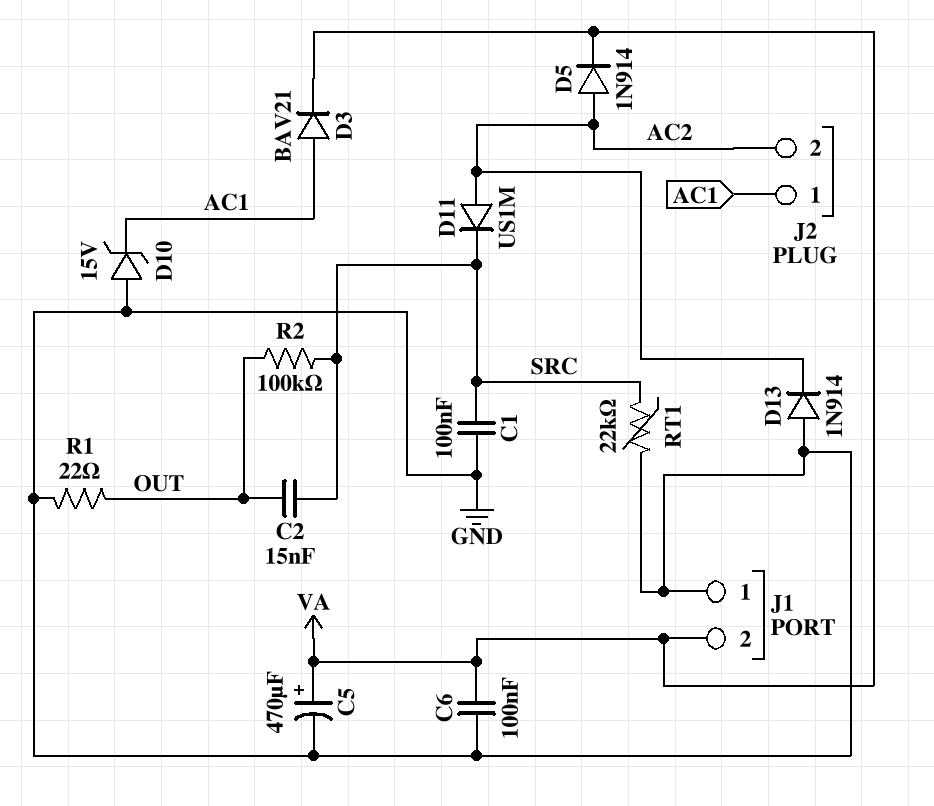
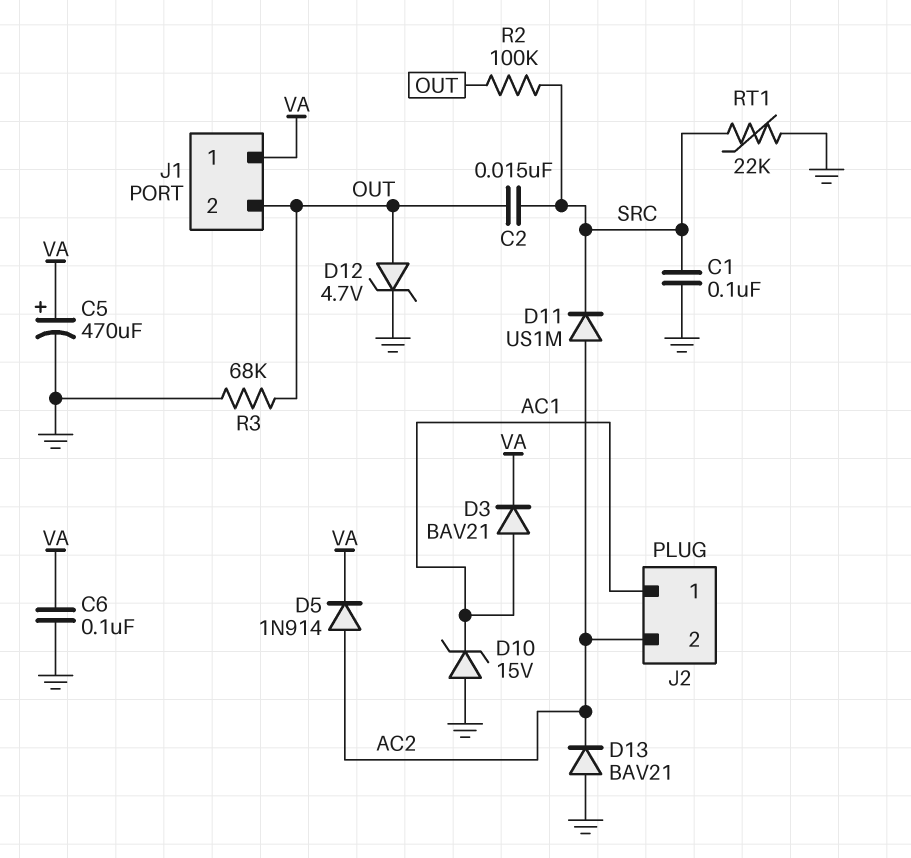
D12: none -> zener 4.7V (A OUT, K GND)
D13: diode 1N914 (A GND, K AC2) -> diode BAV21 (A GND, K AC2)
J1 pin 1: GND -> VA
J1 pin 2: VA -> OUT
R1: 22 (GND, OUT) -> none
R3: none -> 68k (GND, OUT)

